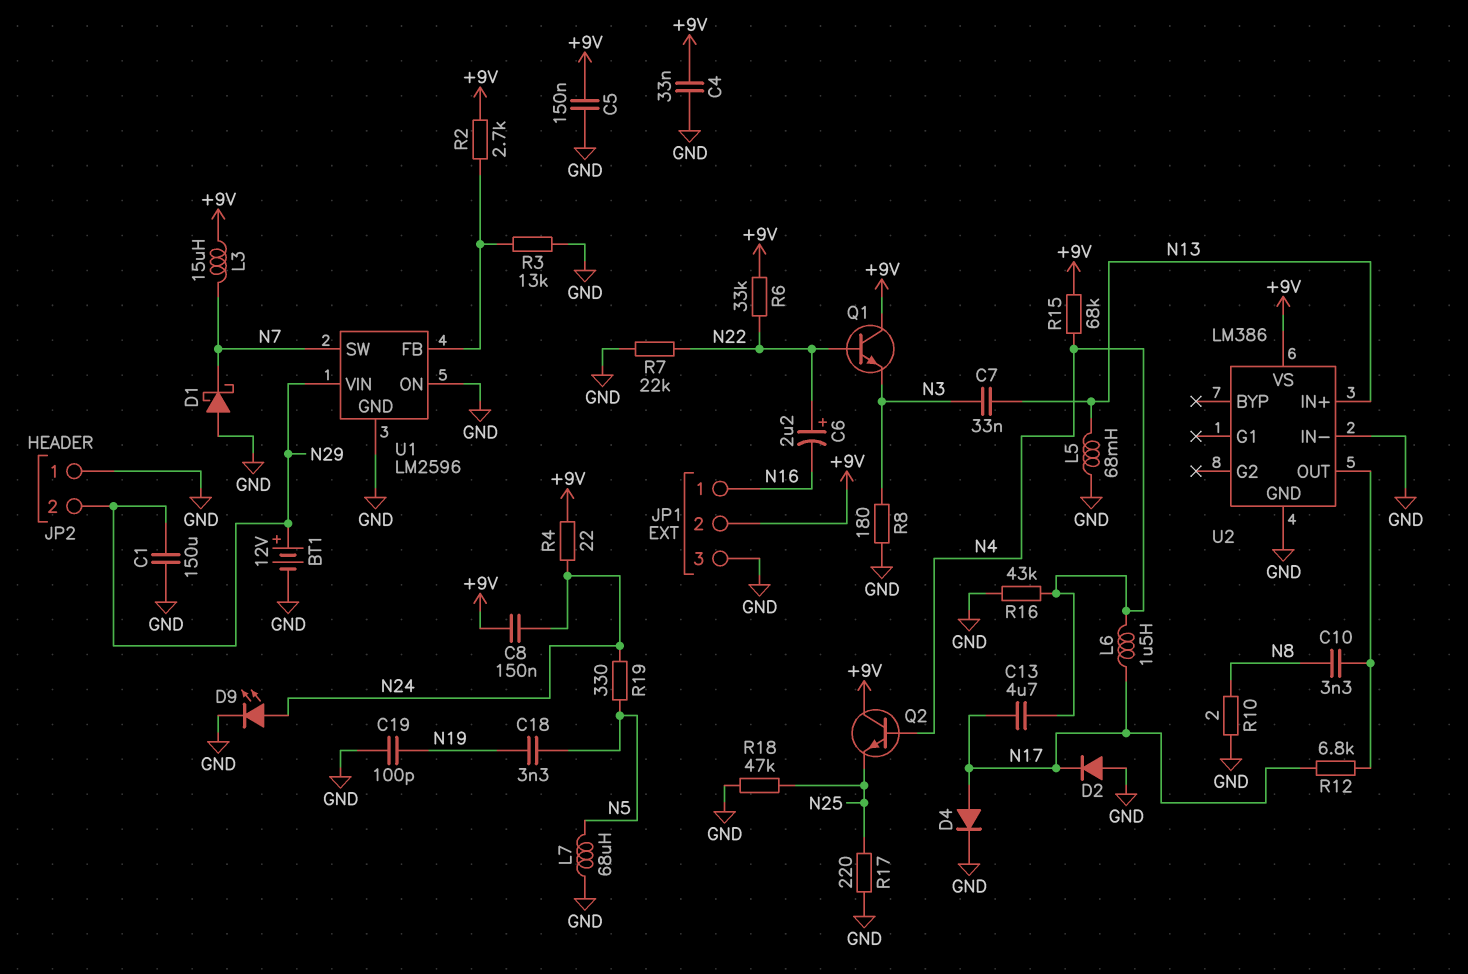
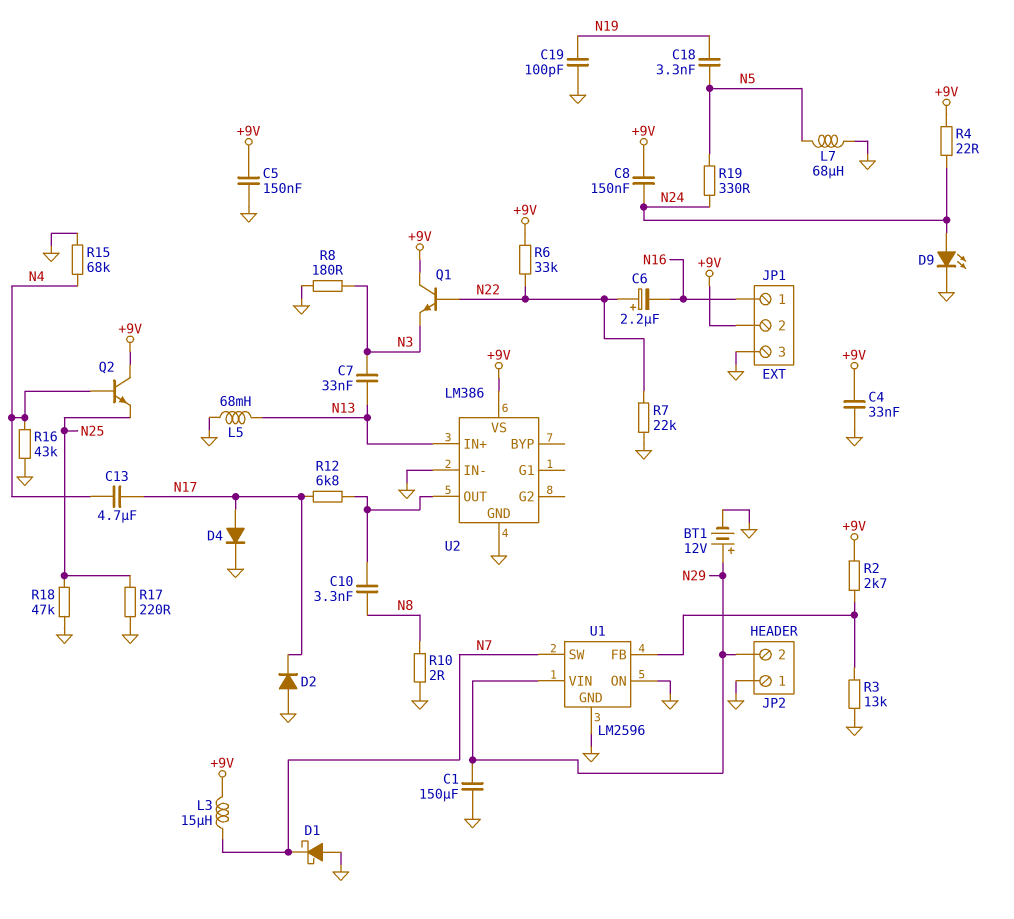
L6: 1.5uH (N4, N17) -> none
R15: 68k (+9V, N4) -> 68k (GND, N4)

